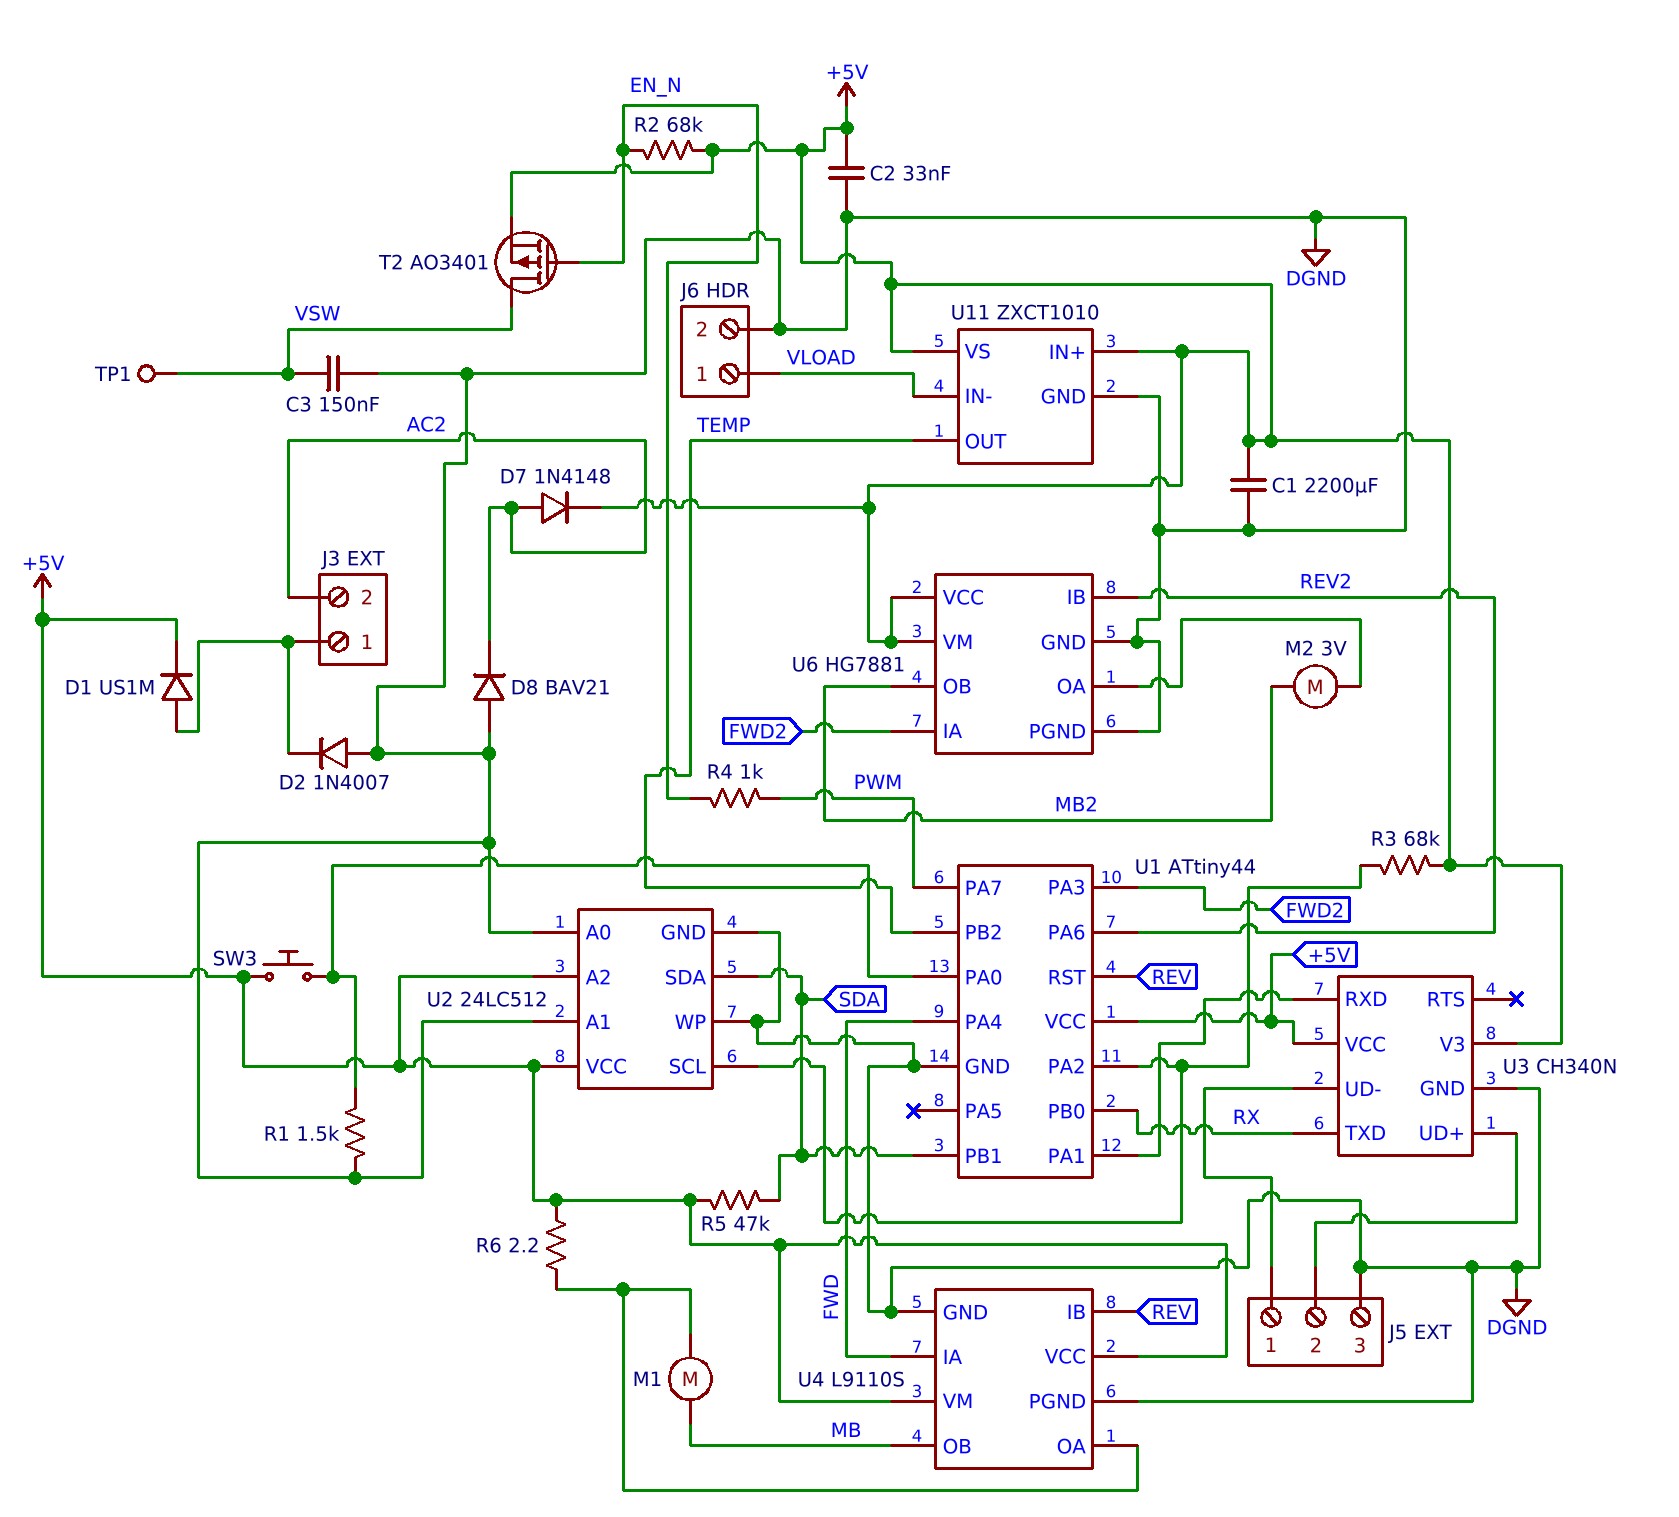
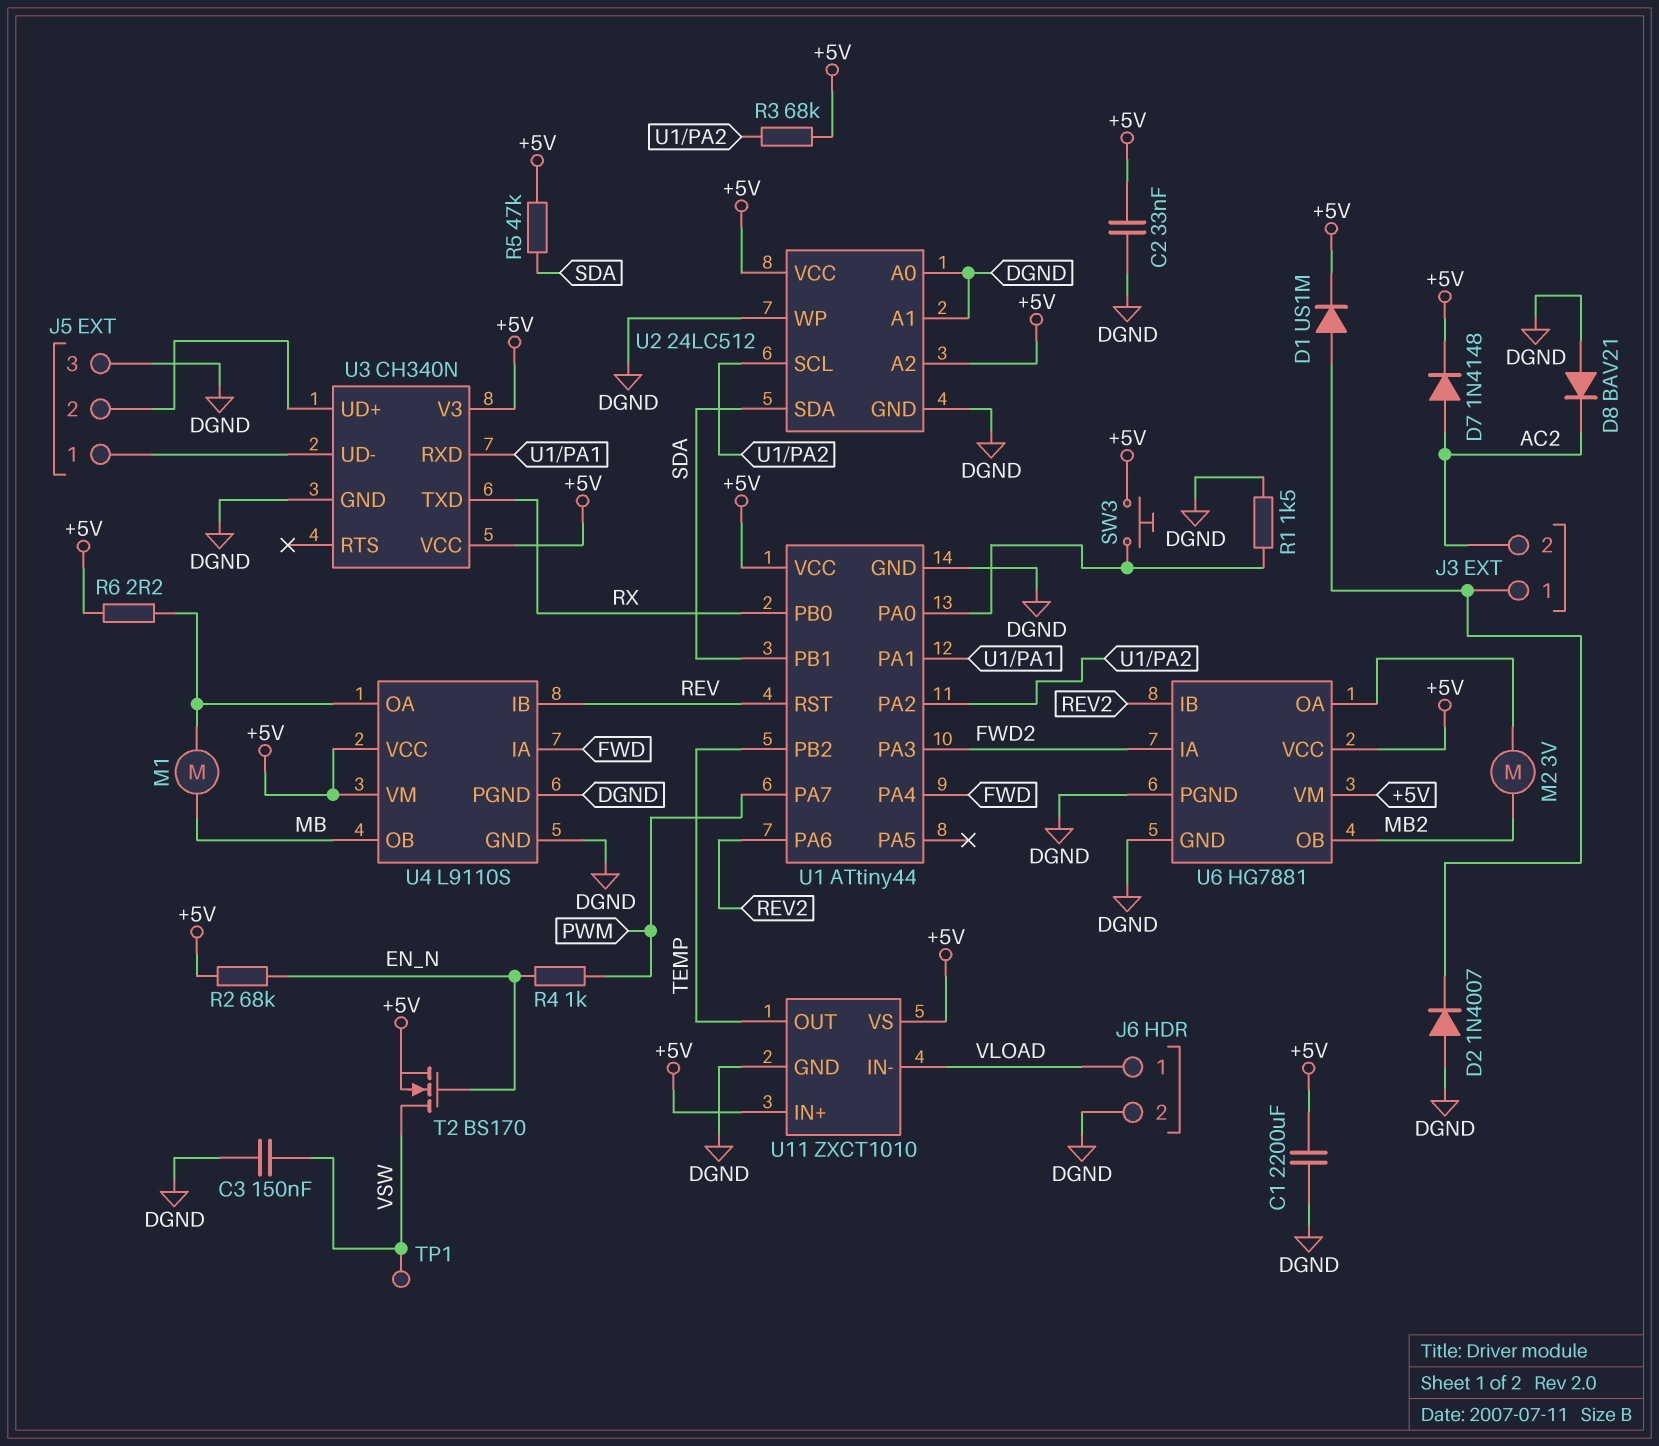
T2: PMOS AO3401 (G EN_N, D VSW, S +5V) -> NMOS BS170 (G EN_N, D VSW, S +5V)

